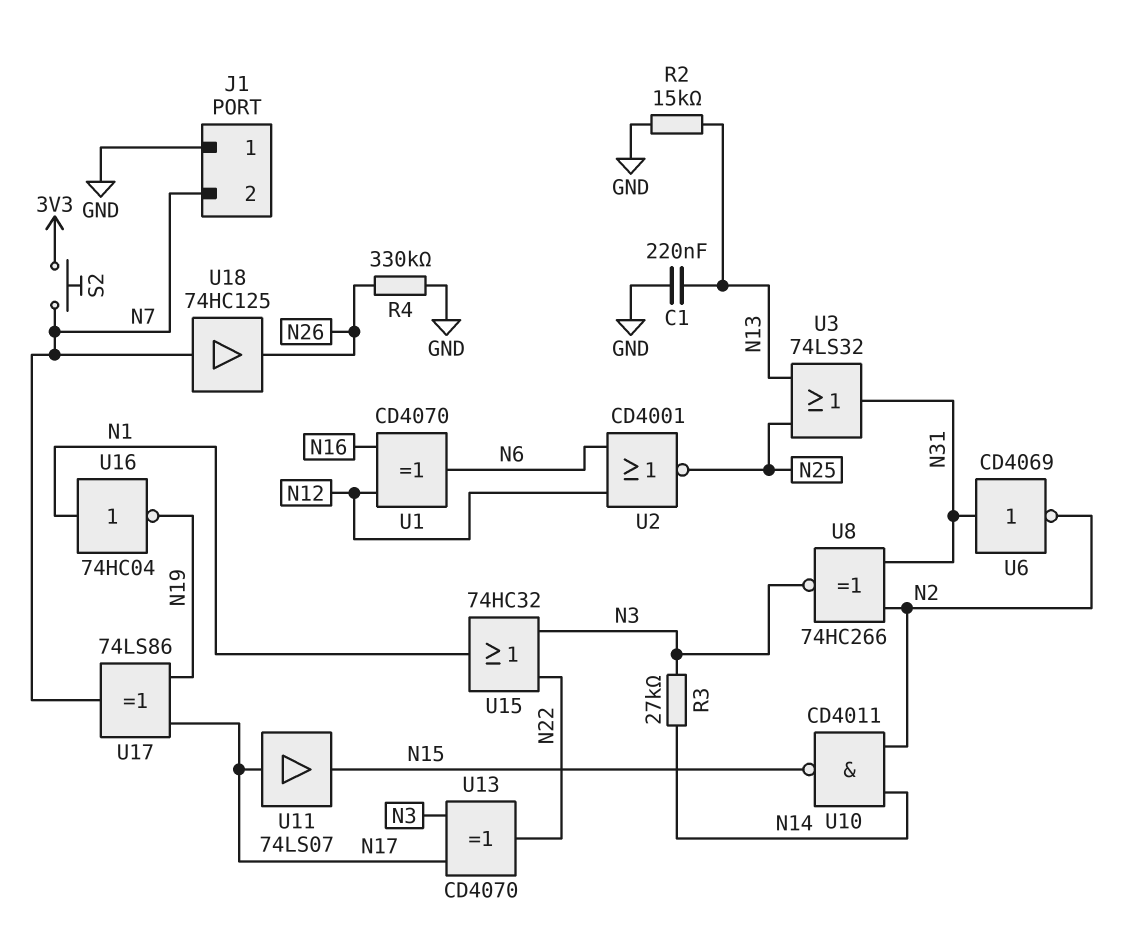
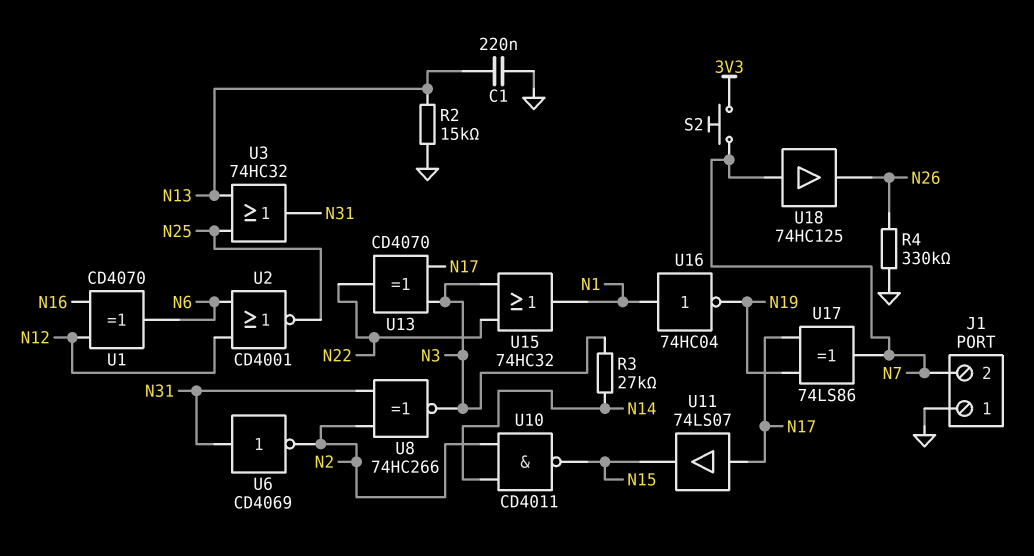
U3: OR 74LS32 (in N13, in N25, out N31) -> OR 74HC32 (in N13, in N25, out N31)

